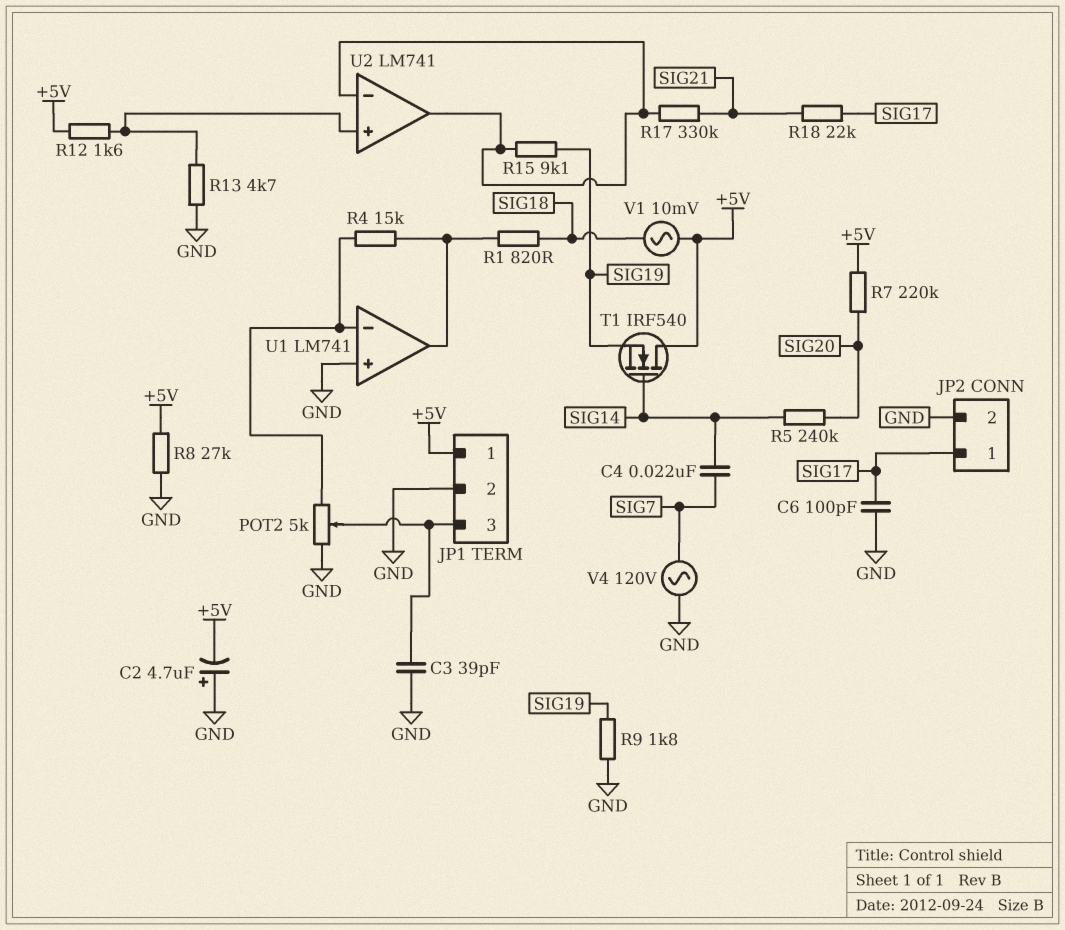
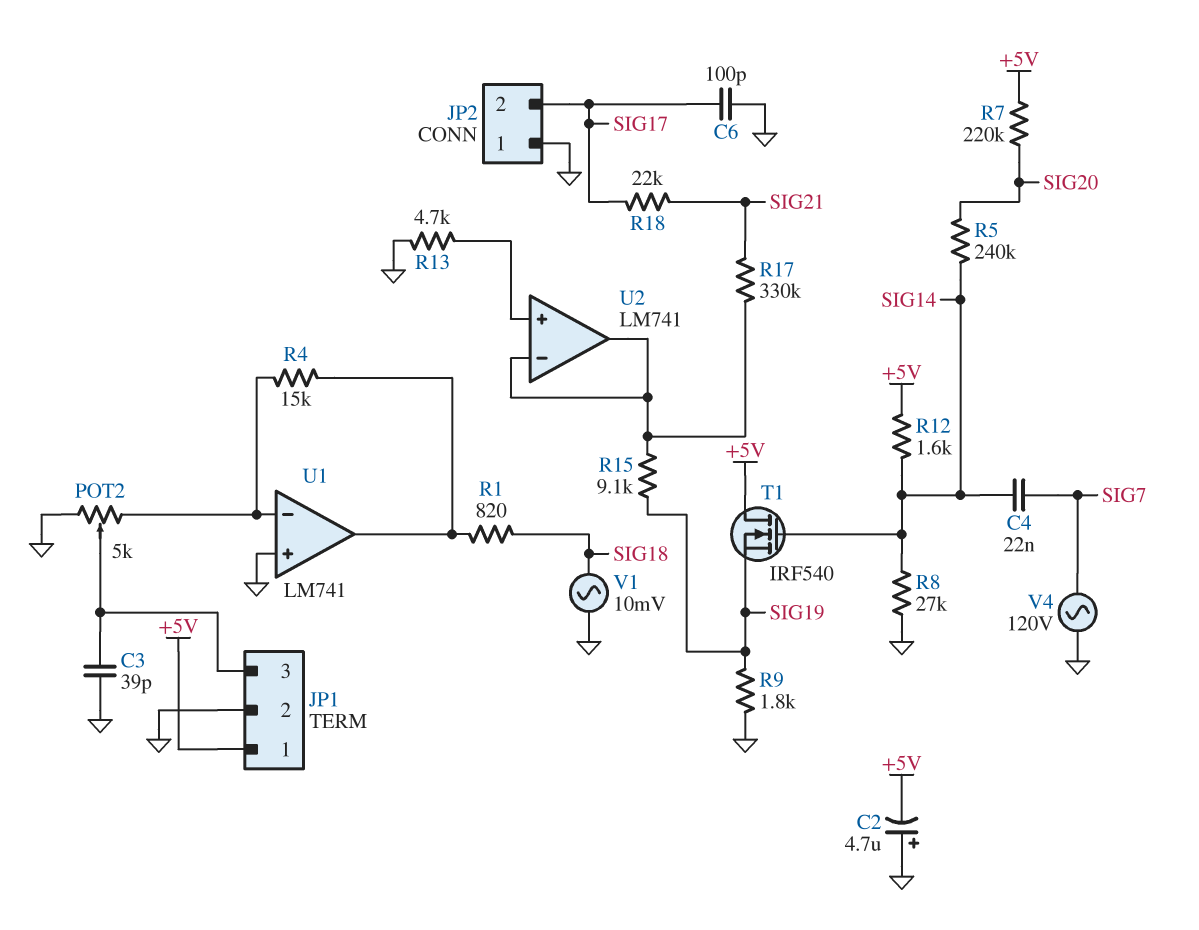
JP2 pin 1: SIG17 -> GND
JP2 pin 2: GND -> SIG17
R8: 27k (+5V, GND) -> 27k (GND, SIG14)
R12: 1.6k (+5V, U2/in+) -> 1.6k (+5V, SIG14)
V1: AC 10mV (+5V, SIG18) -> AC 10mV (GND, SIG18)

